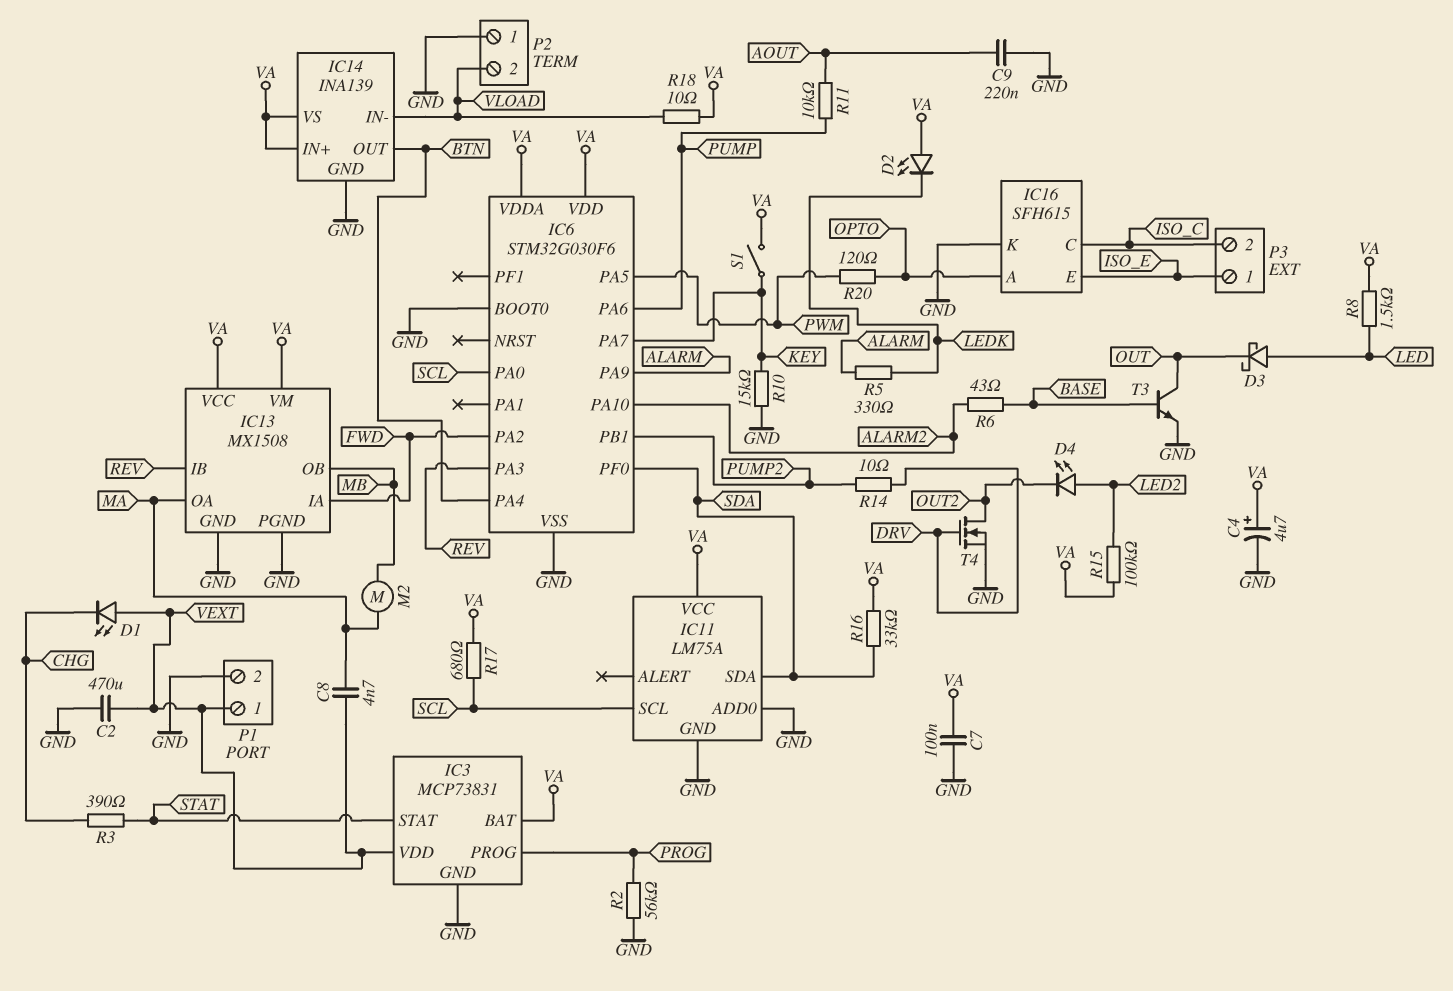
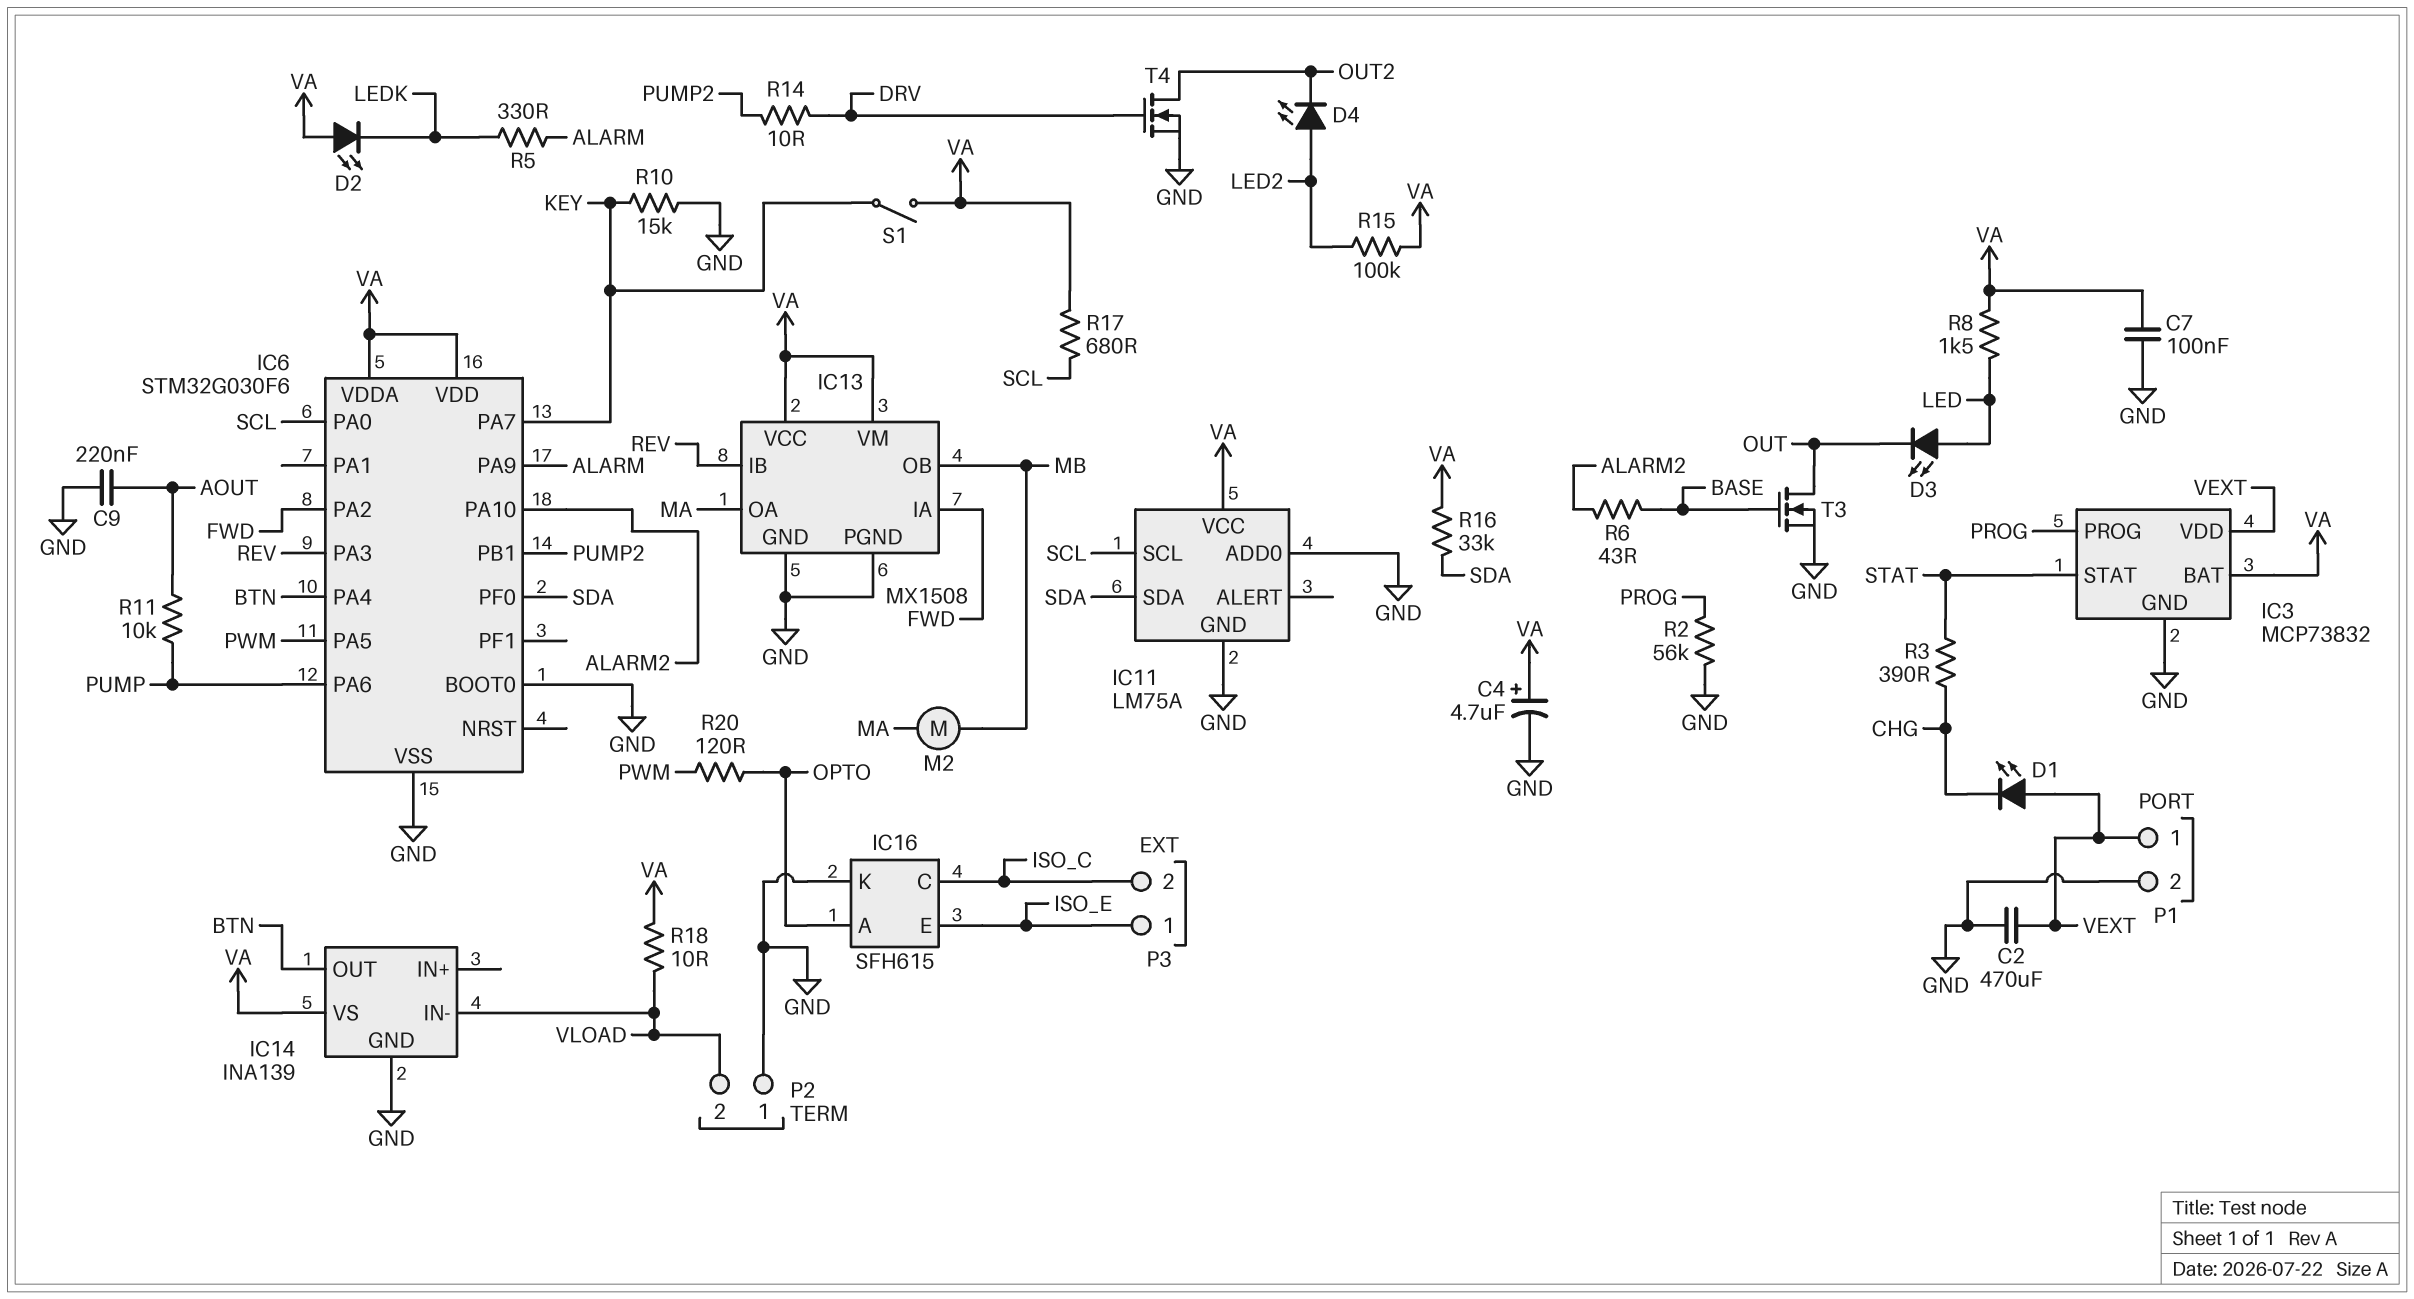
C8: 4.7nF (MA, VEXT) -> none
D3: schottky (A LED, K OUT) -> LED (A LED, K OUT)
IC3: MCP73831 -> MCP73832
IC14 pin IN+: VA -> none
T3: NPN (B BASE, C OUT, E GND) -> NMOS (G BASE, D OUT, S GND)

